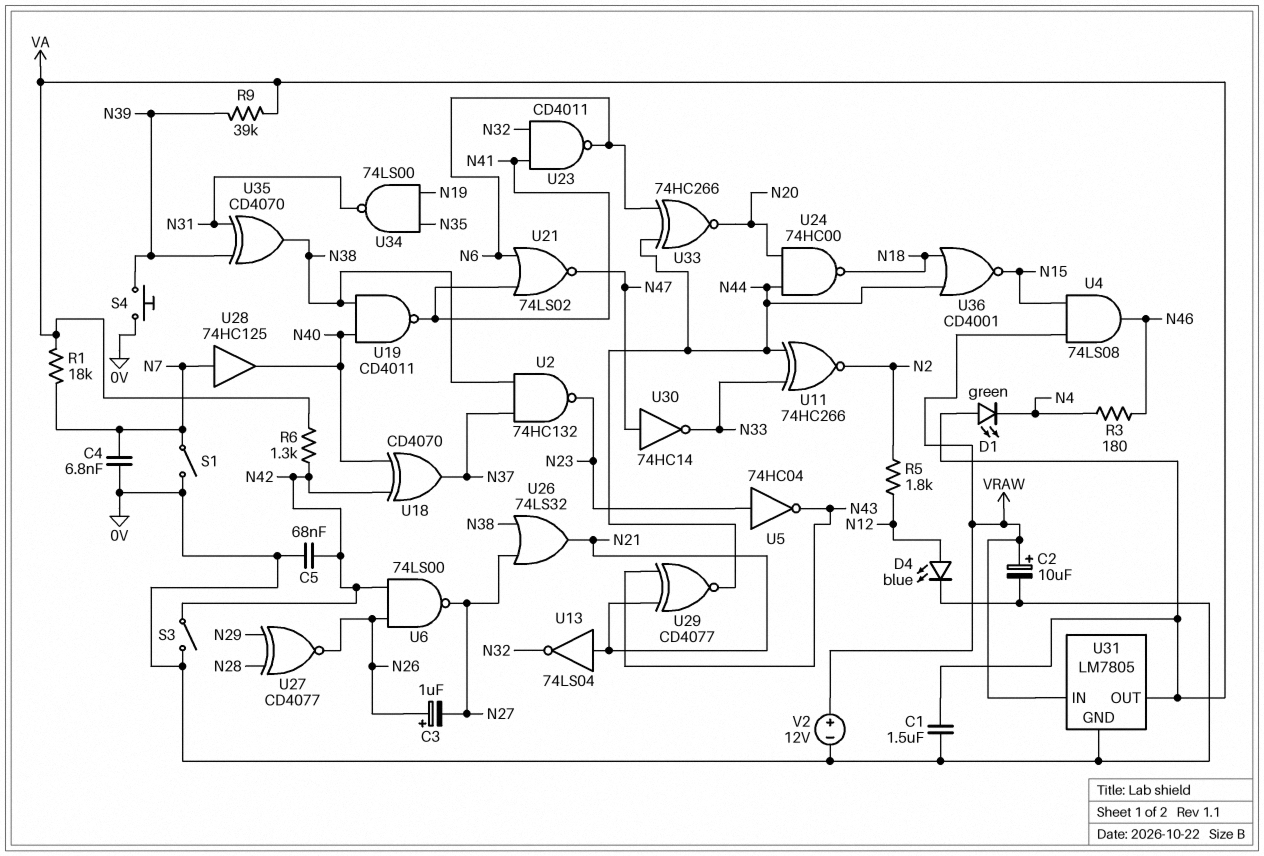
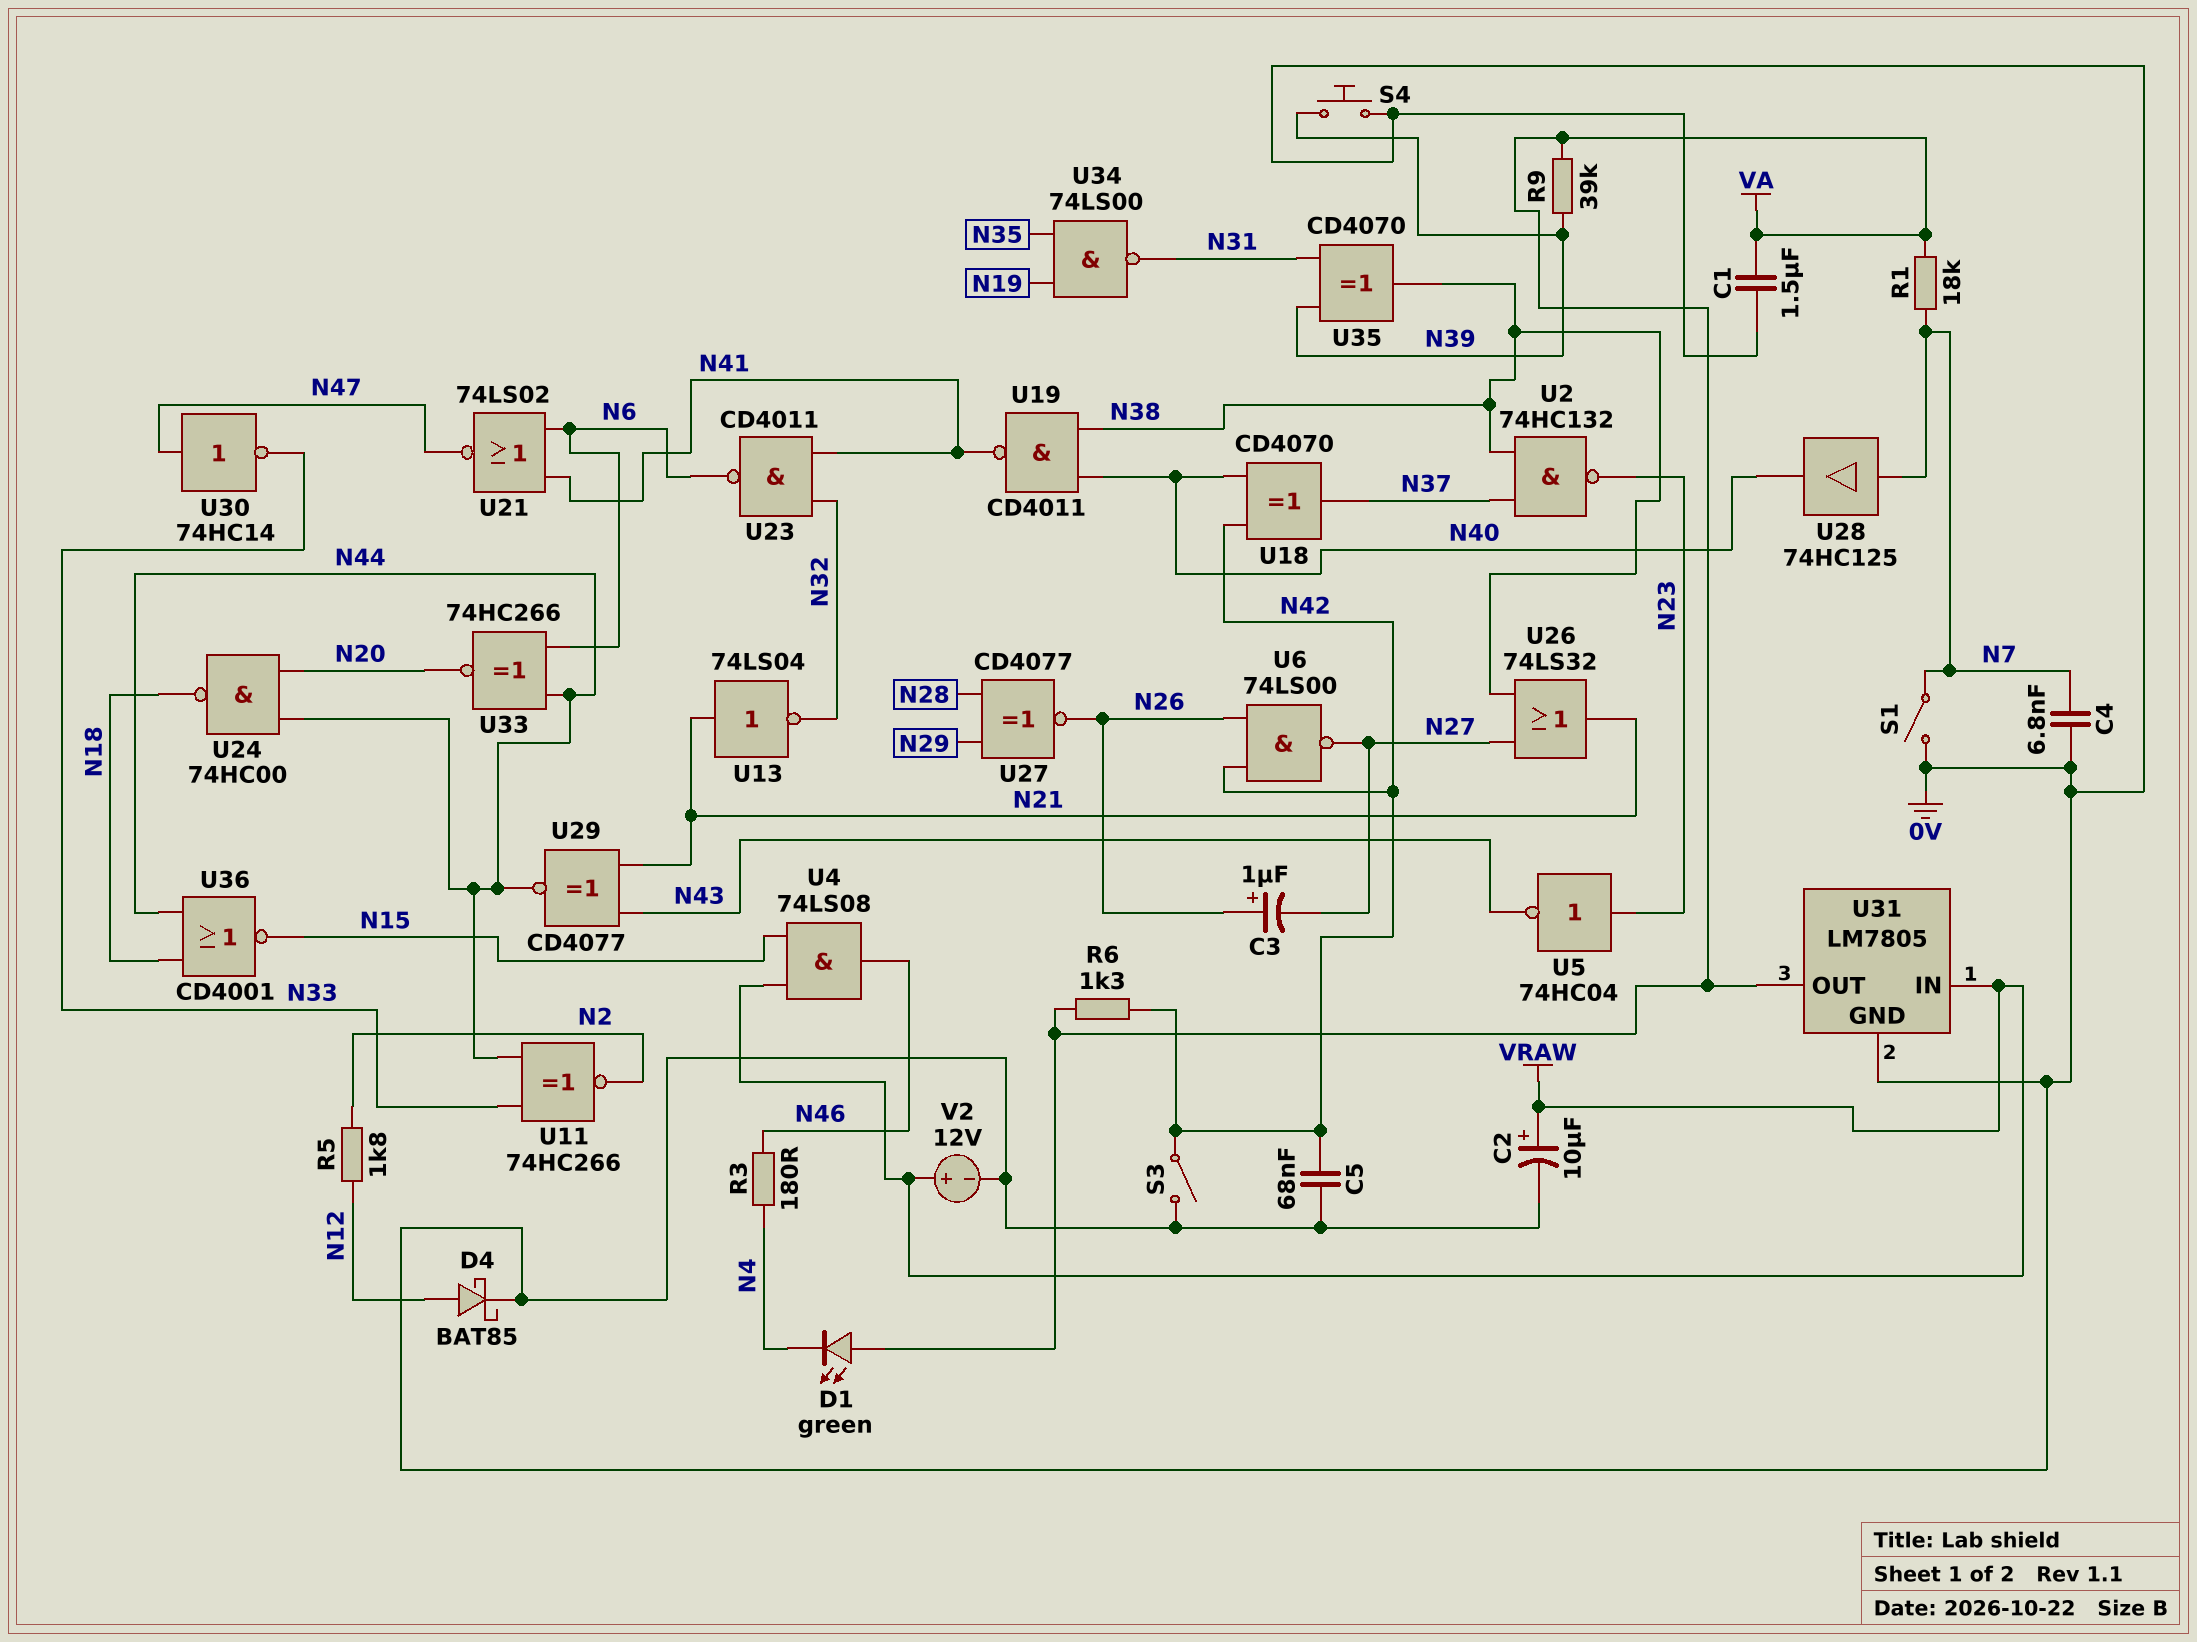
D4: LED blue (A N12, K 0V) -> schottky BAT85 (A N12, K 0V)

